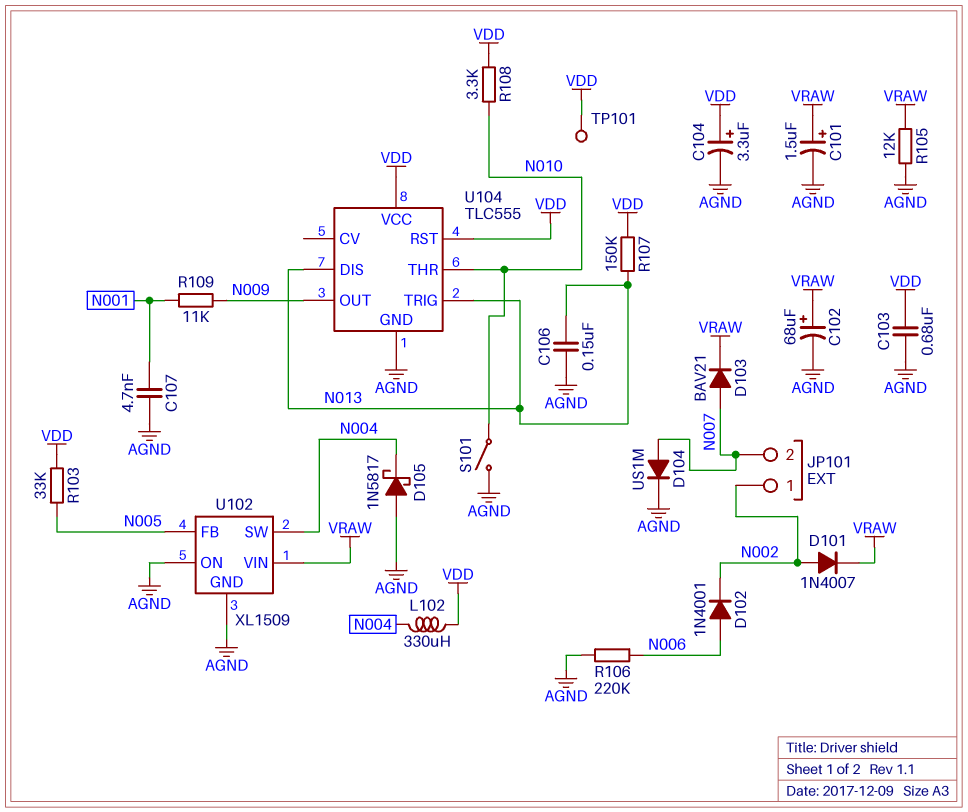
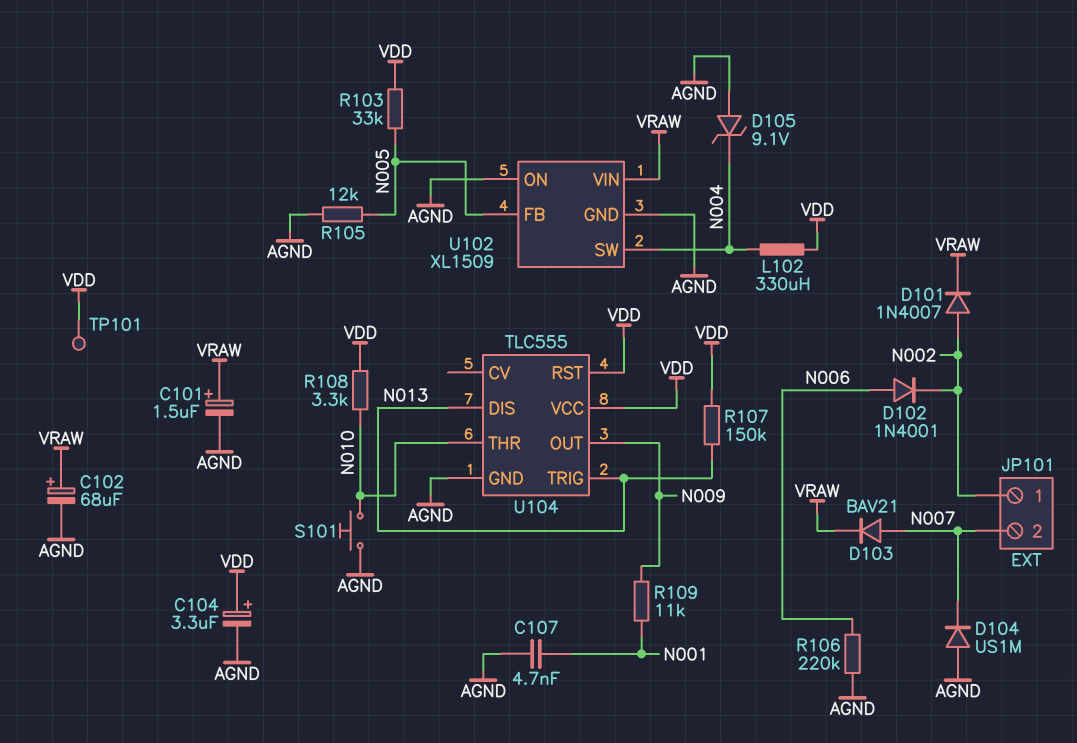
C103: 680nF (AGND, VDD) -> none
C106: 150nF (AGND, N013) -> none
D104: diode US1M (A N007, K AGND) -> diode US1M (A AGND, K N007)
D105: schottky 1N5817 (A AGND, K N004) -> zener 9.1V (A AGND, K N004)
R105: 12k (AGND, VRAW) -> 12k (AGND, N005)
S101: switch (AGND, N010) -> button (AGND, N010)

